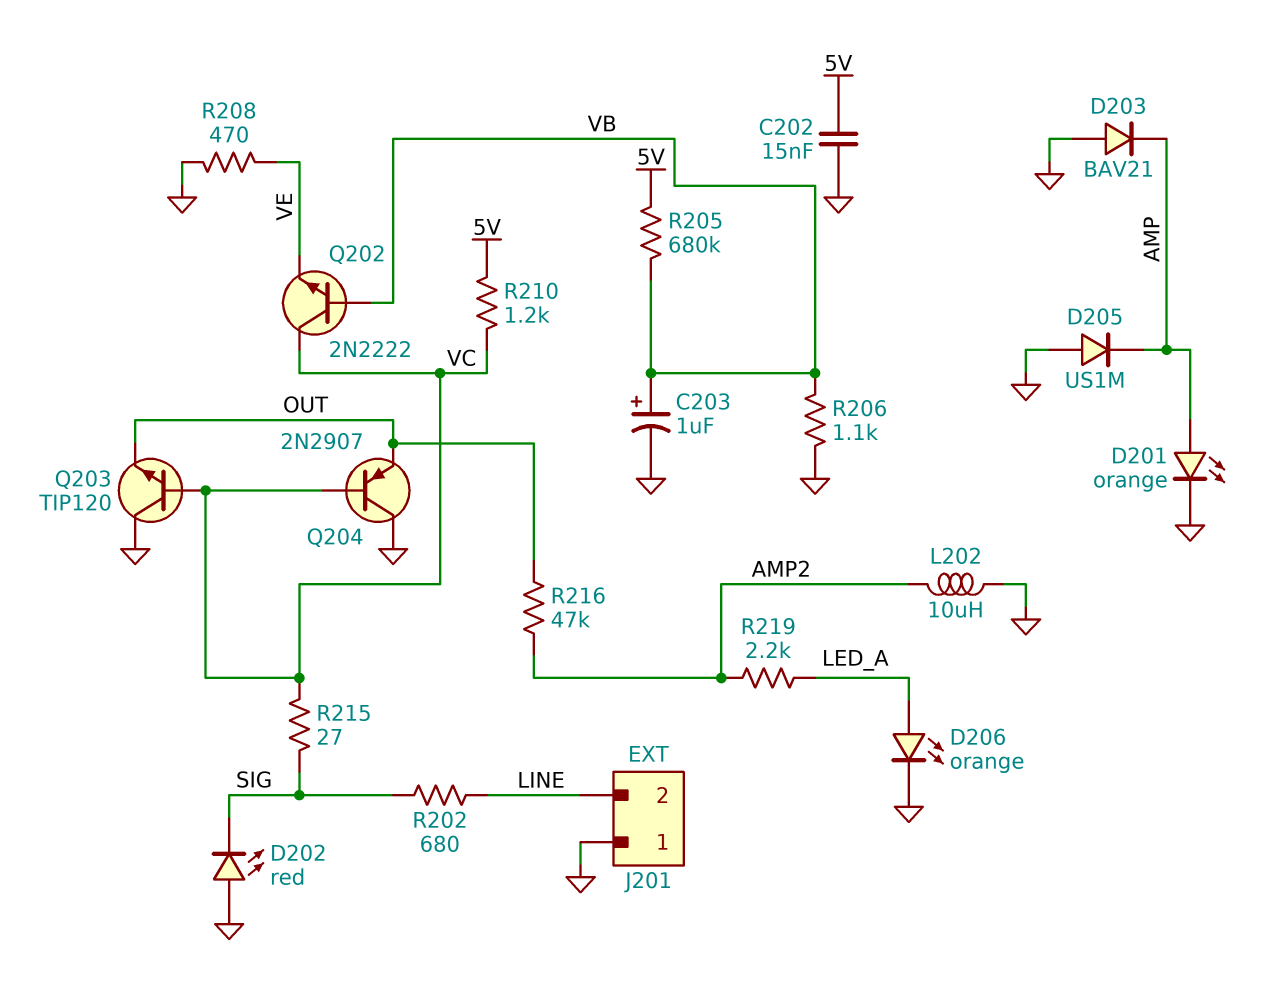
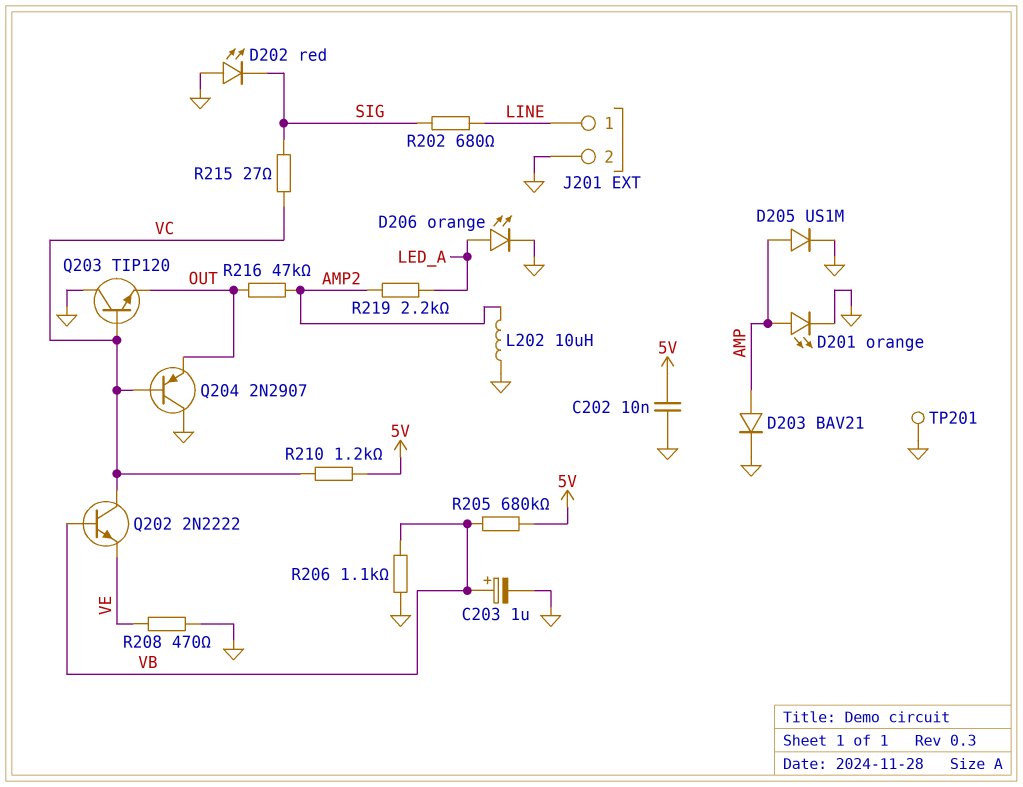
C202: 15nF (5V, GND) -> 10nF (5V, GND)
D203: diode BAV21 (A GND, K AMP) -> diode BAV21 (A AMP, K GND)
D205: diode US1M (A GND, K AMP) -> diode US1M (A AMP, K GND)
J201 pin 1: GND -> LINE
J201 pin 2: LINE -> GND
TP201: none -> test point (GND)

